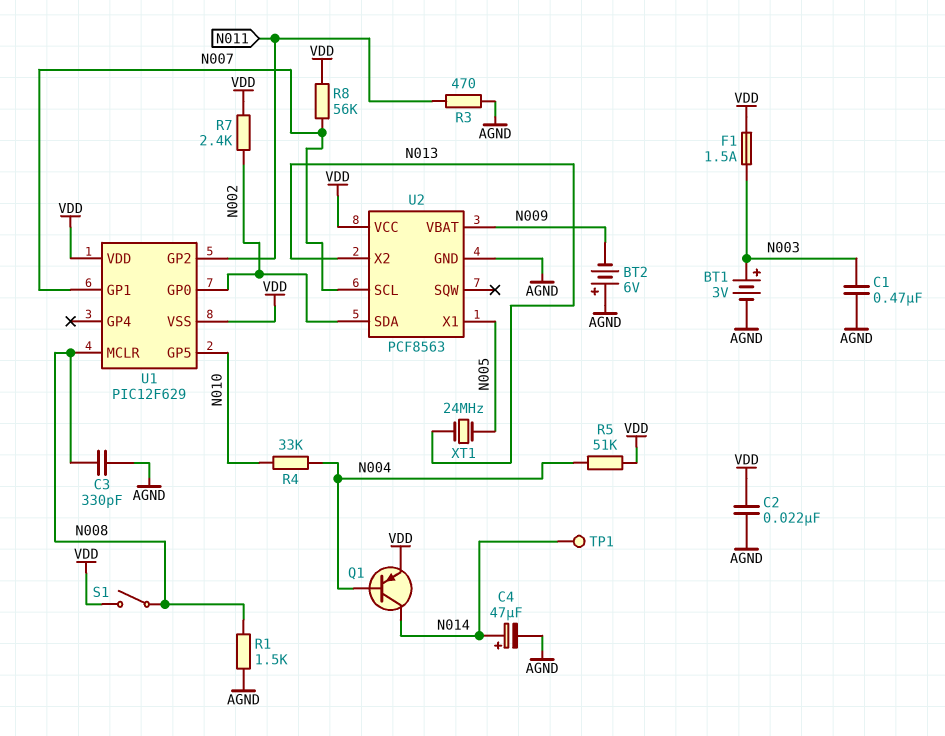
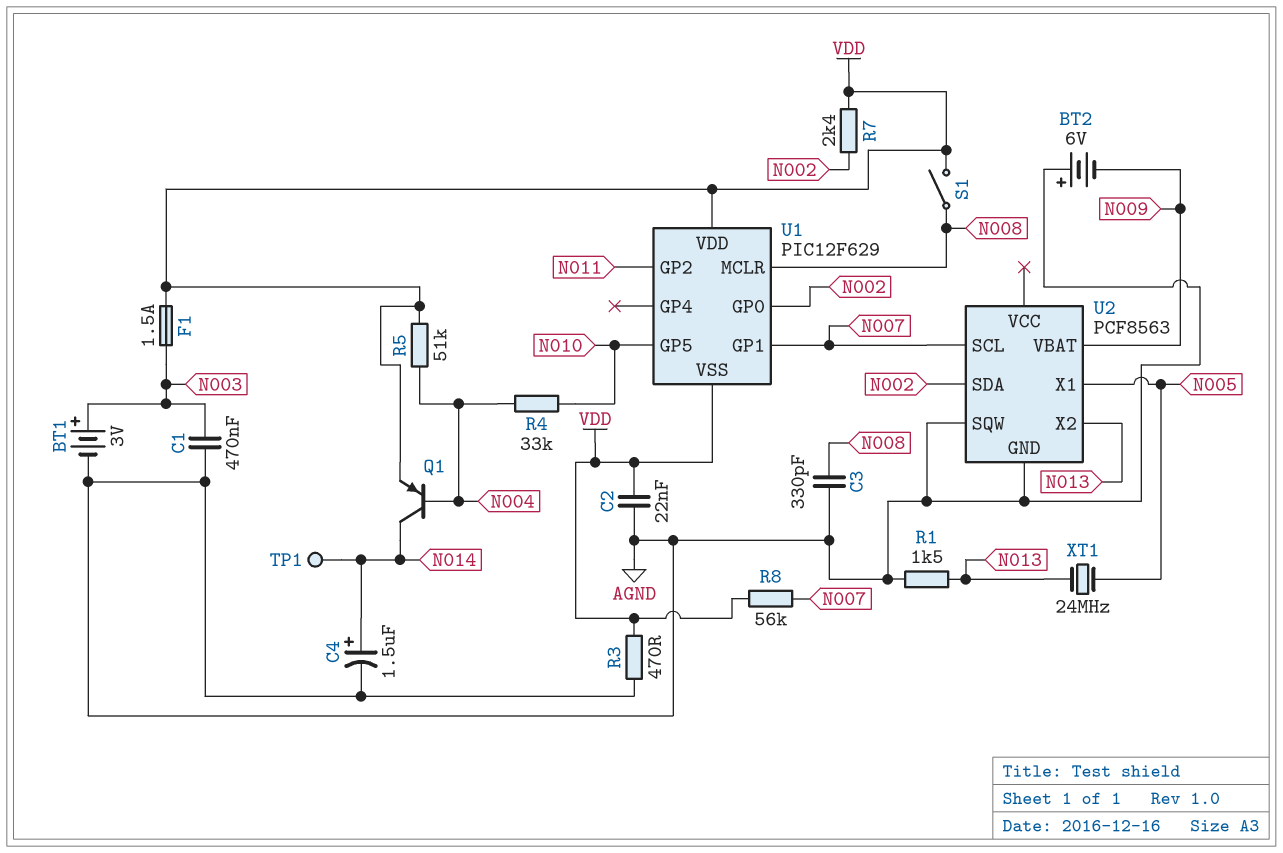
C4: 47uF (plus N014, minus AGND) -> 1.5uF (plus N014, minus AGND)
R1: 1.5k (AGND, N008) -> 1.5k (AGND, N013)
R3: 470 (AGND, N011) -> 470 (AGND, VDD)
U2 pin SQW: none -> AGND
U2 pin VCC: VDD -> none

